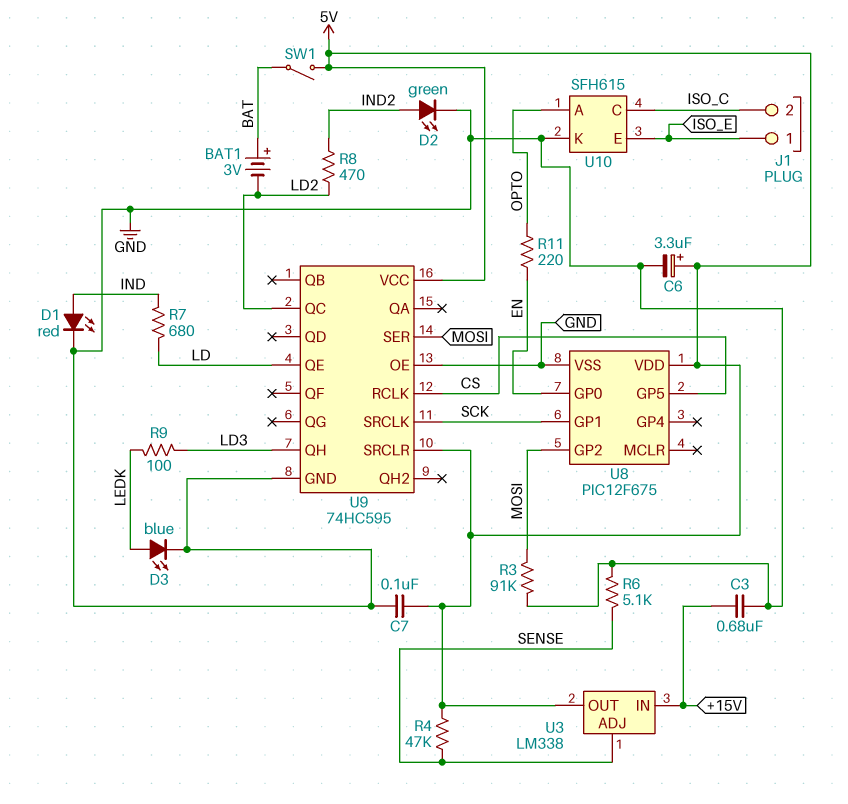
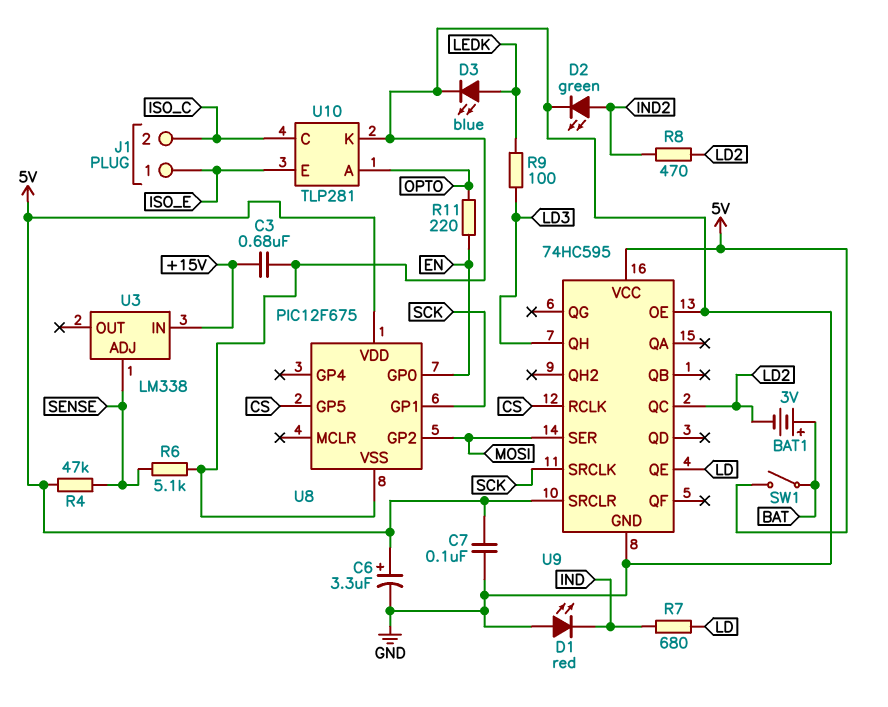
D1: LED red (A IND, K GND) -> LED red (A GND, K IND)
R3: 91k (GND, MOSI) -> none
U3 pin OUT: 5V -> none
U10: SFH615 -> TLP281

